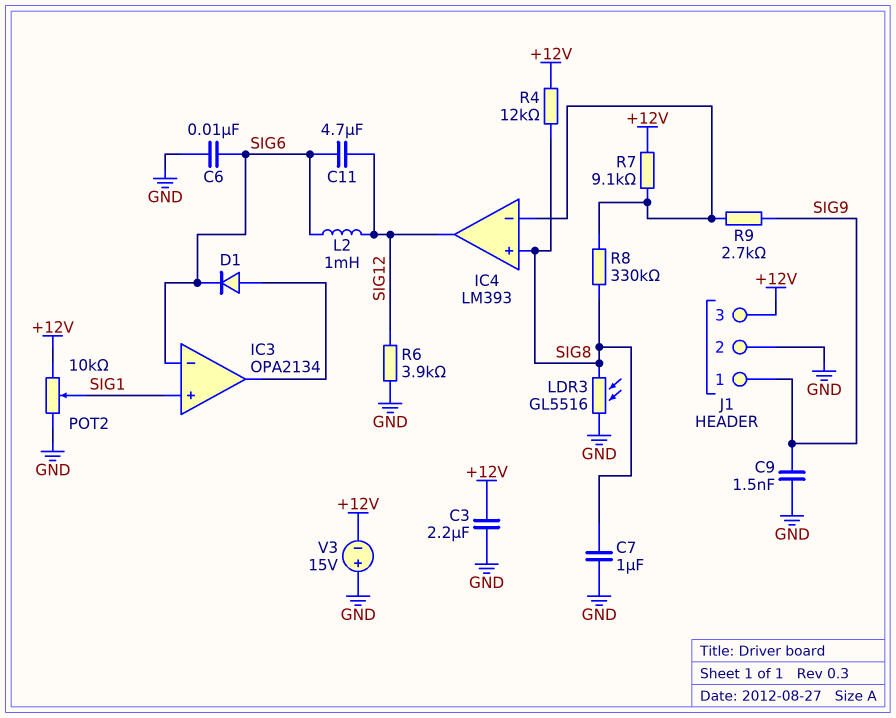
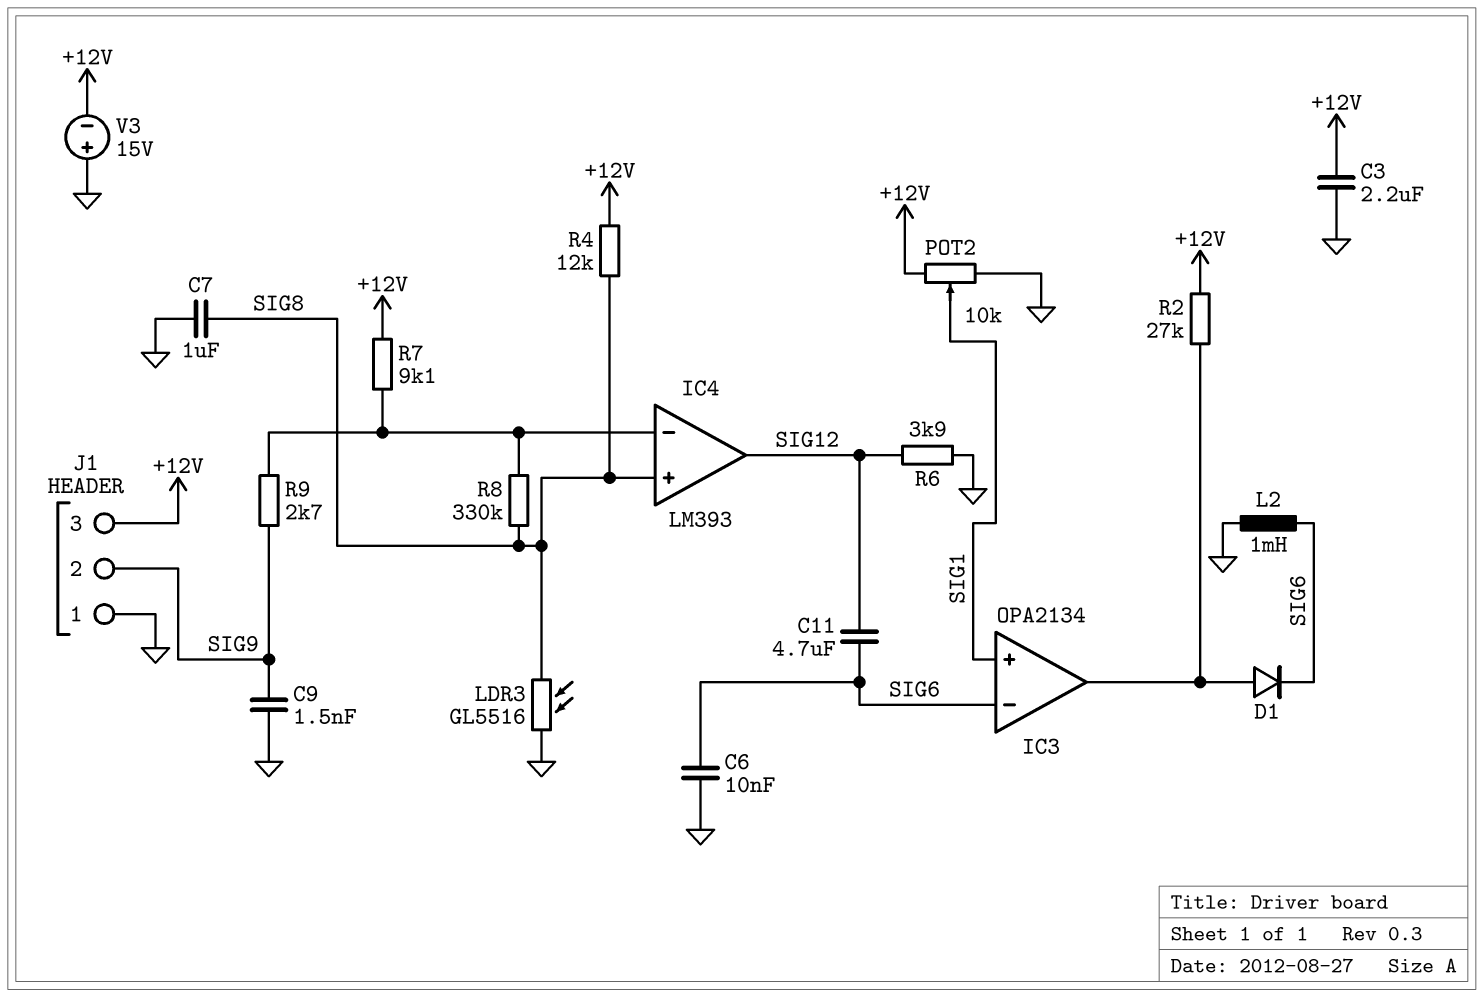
J1 pin 1: SIG9 -> GND
J1 pin 2: GND -> SIG9
L2: 1mH (SIG6, SIG12) -> 1mH (GND, SIG6)
R2: none -> 27k (+12V, IC3/out)

